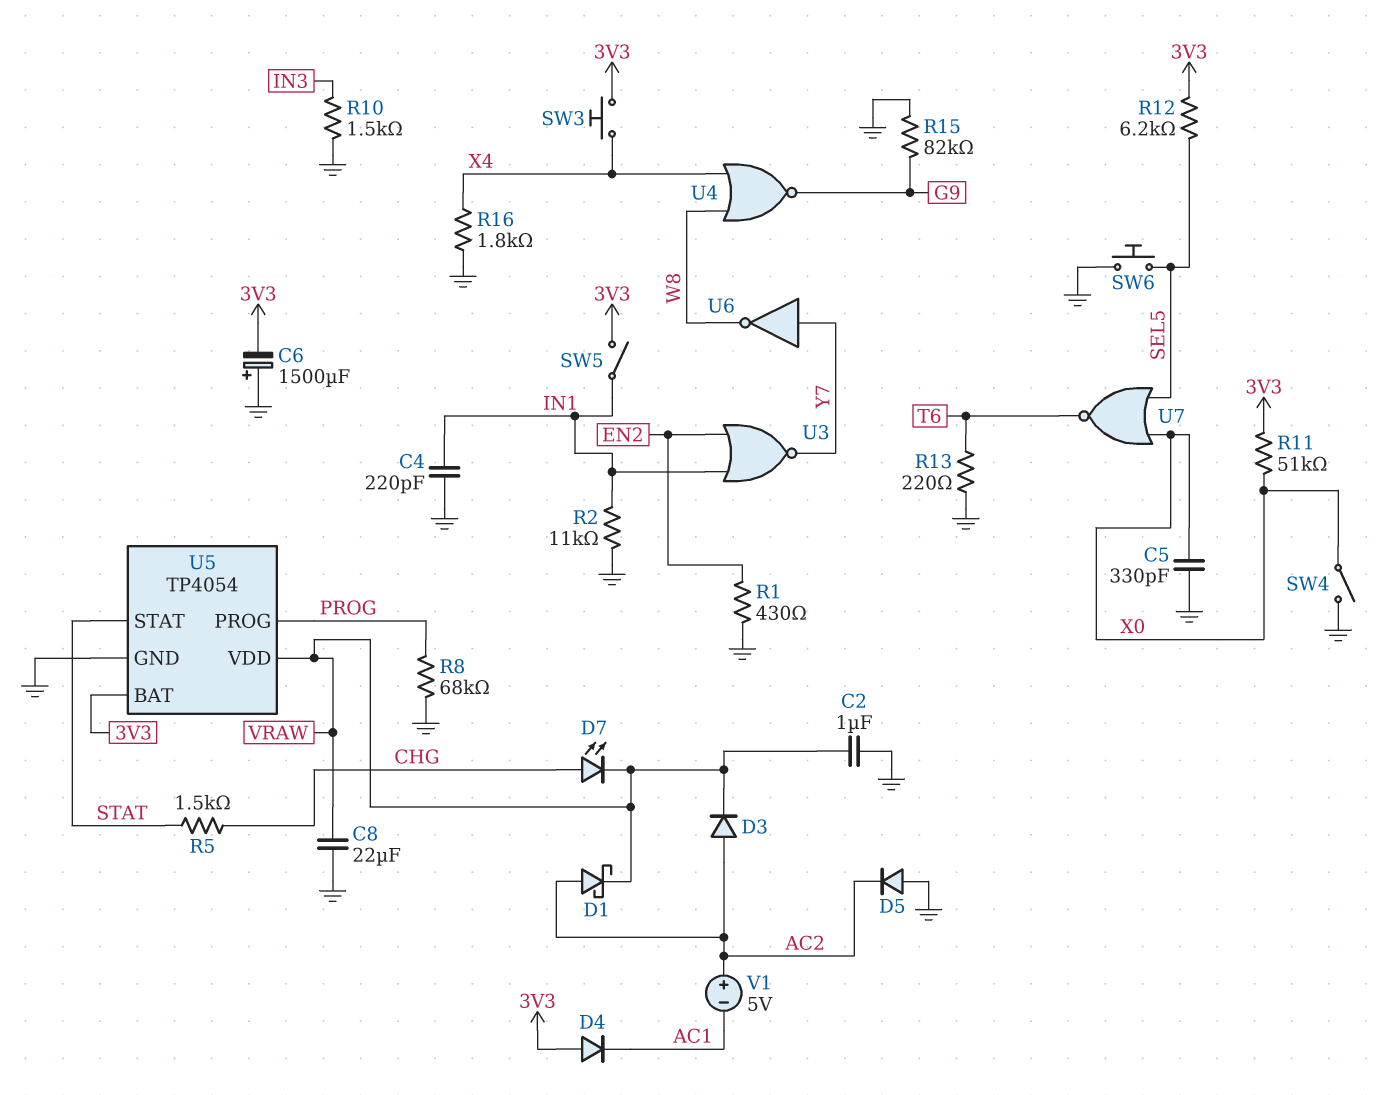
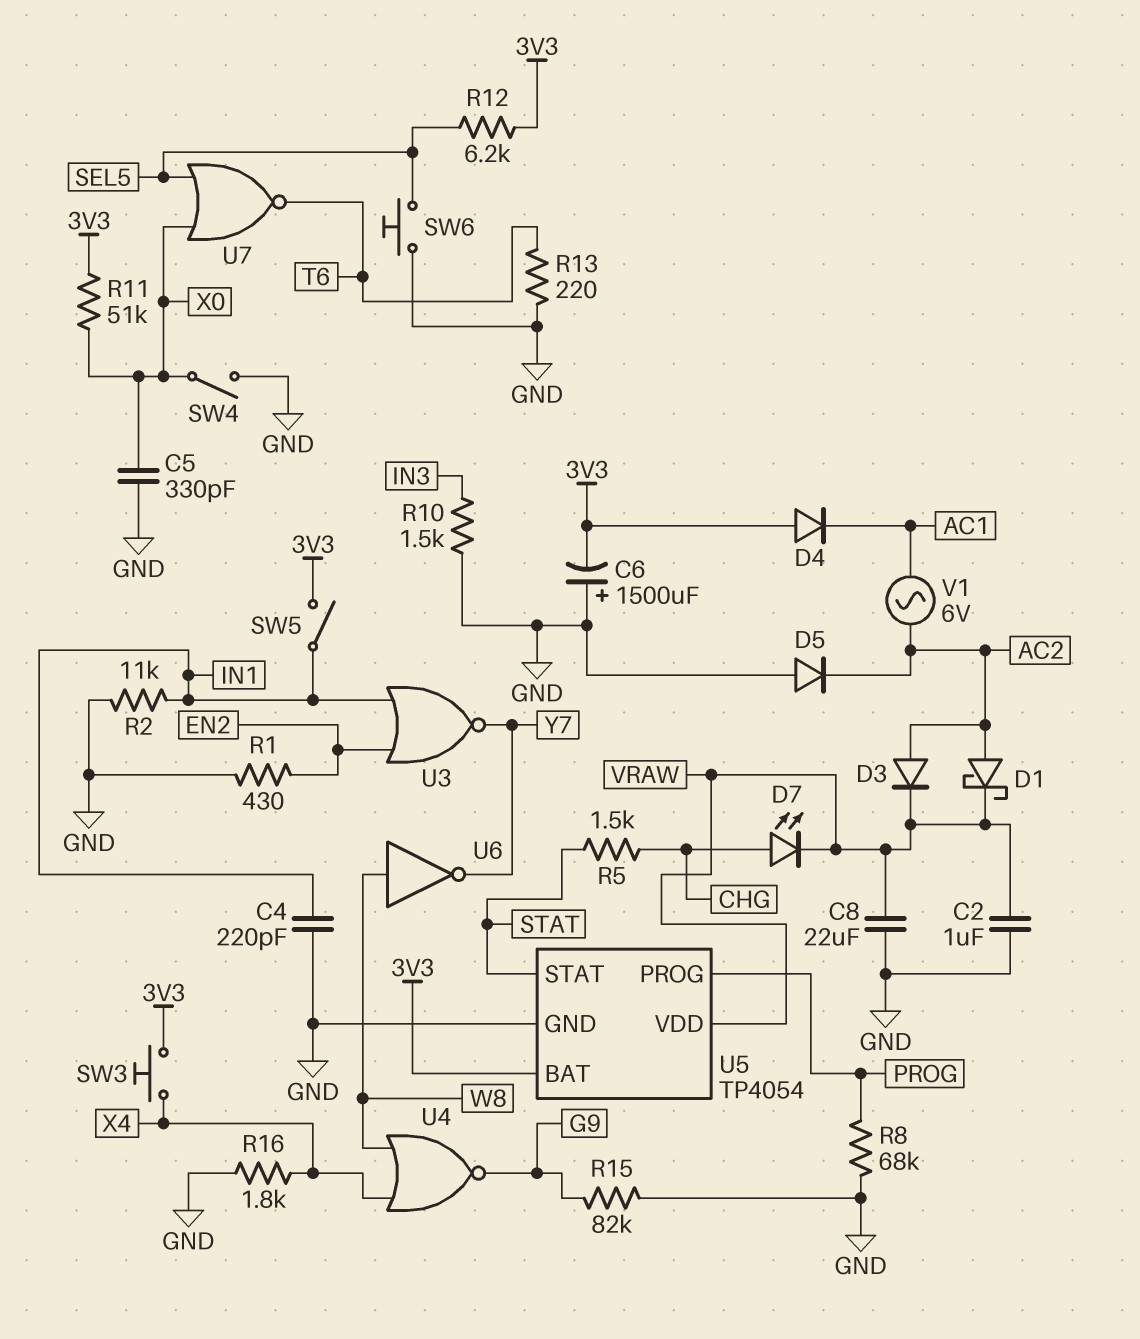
U6: NOT (in Y7, out W8) -> NOT (in W8, out Y7)
V1: 5V (plus AC2, minus AC1) -> AC 6V (AC1, AC2)

